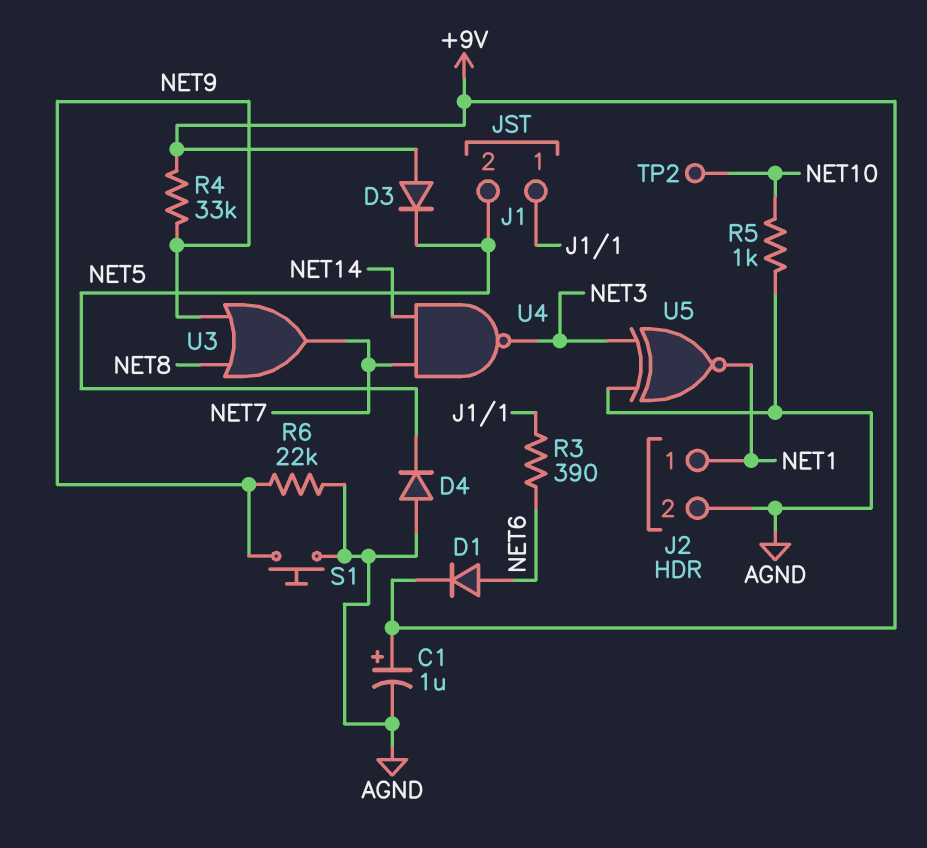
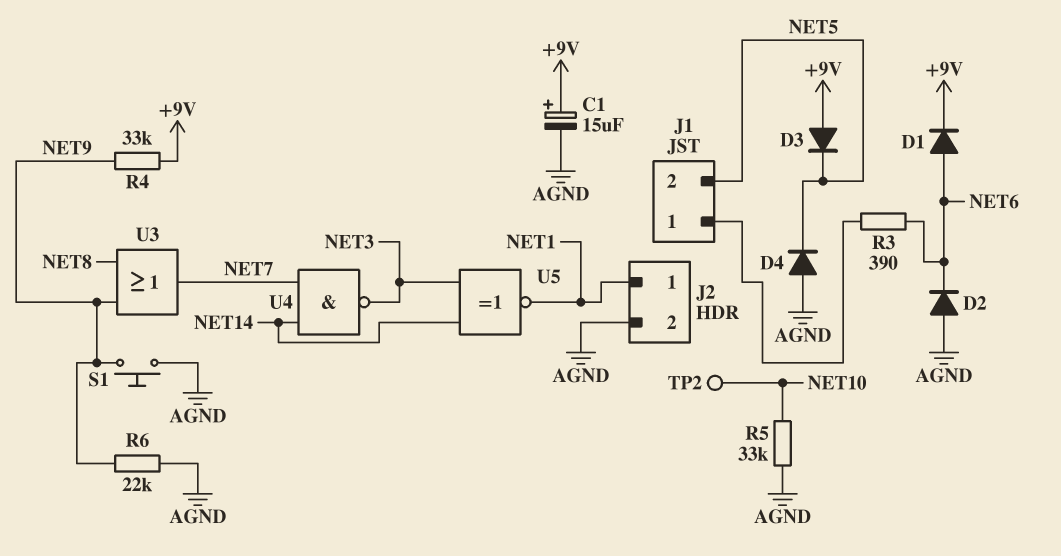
C1: 1uF (plus +9V, minus AGND) -> 15uF (plus +9V, minus AGND)
D2: none -> diode (A AGND, K NET6)
R5: 1k (AGND, NET10) -> 33k (AGND, NET10)
U5: XNOR (in AGND, in NET3, out NET1) -> XNOR (in NET3, in NET14, out NET1)

